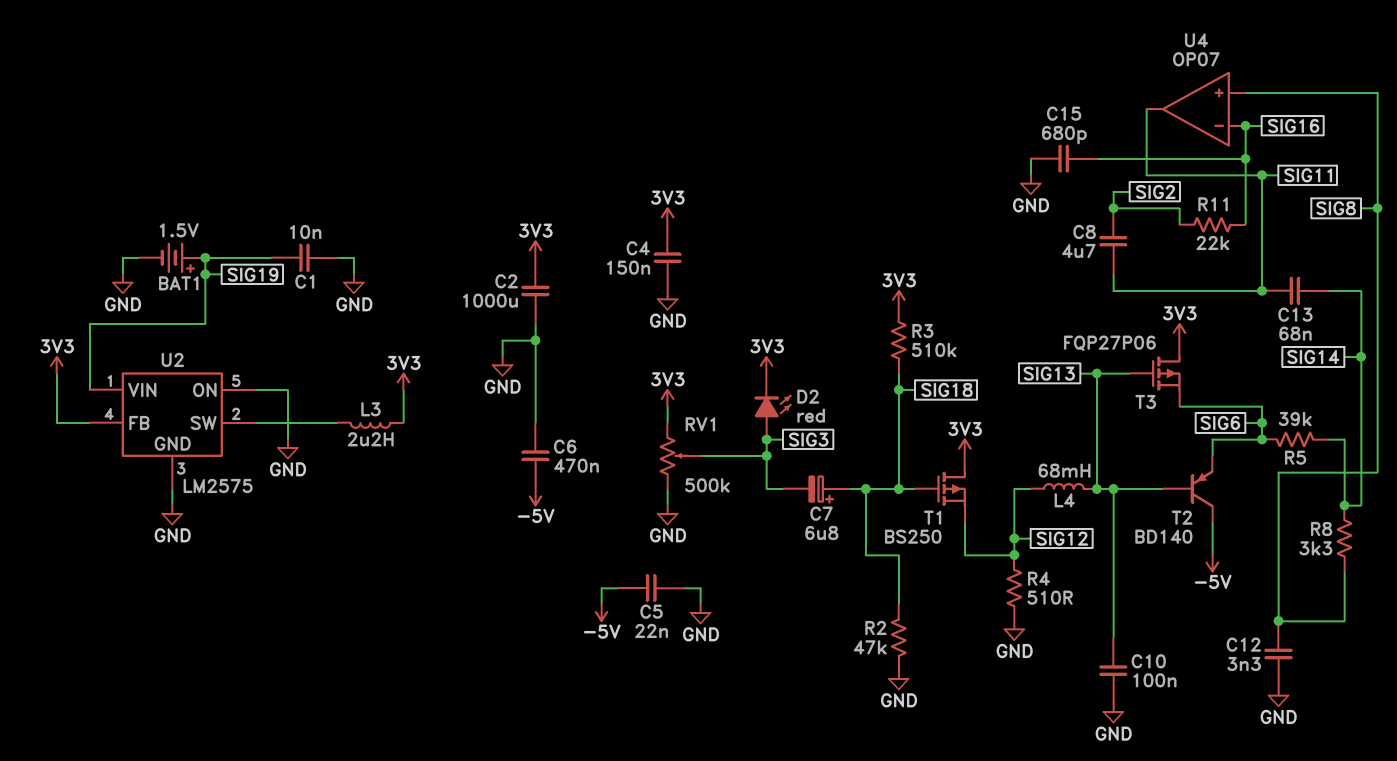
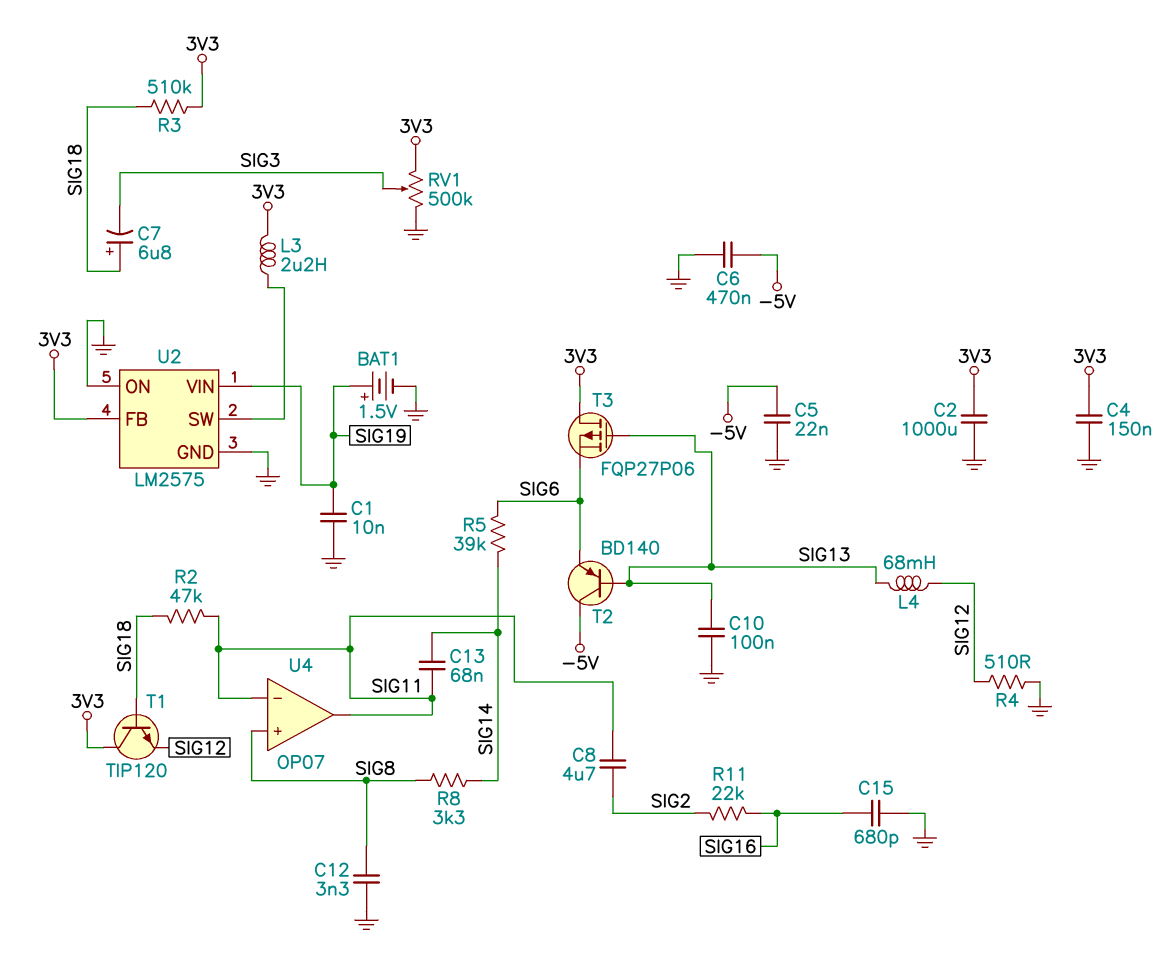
D2: LED red (A SIG3, K 3V3) -> none
R2: 47k (GND, SIG18) -> 47k (SIG11, SIG18)
T1: PMOS BS250 (G SIG18, D 3V3, S SIG12) -> NPN TIP120 (B SIG18, C 3V3, E SIG12)
U4 pin in-: SIG16 -> SIG11

